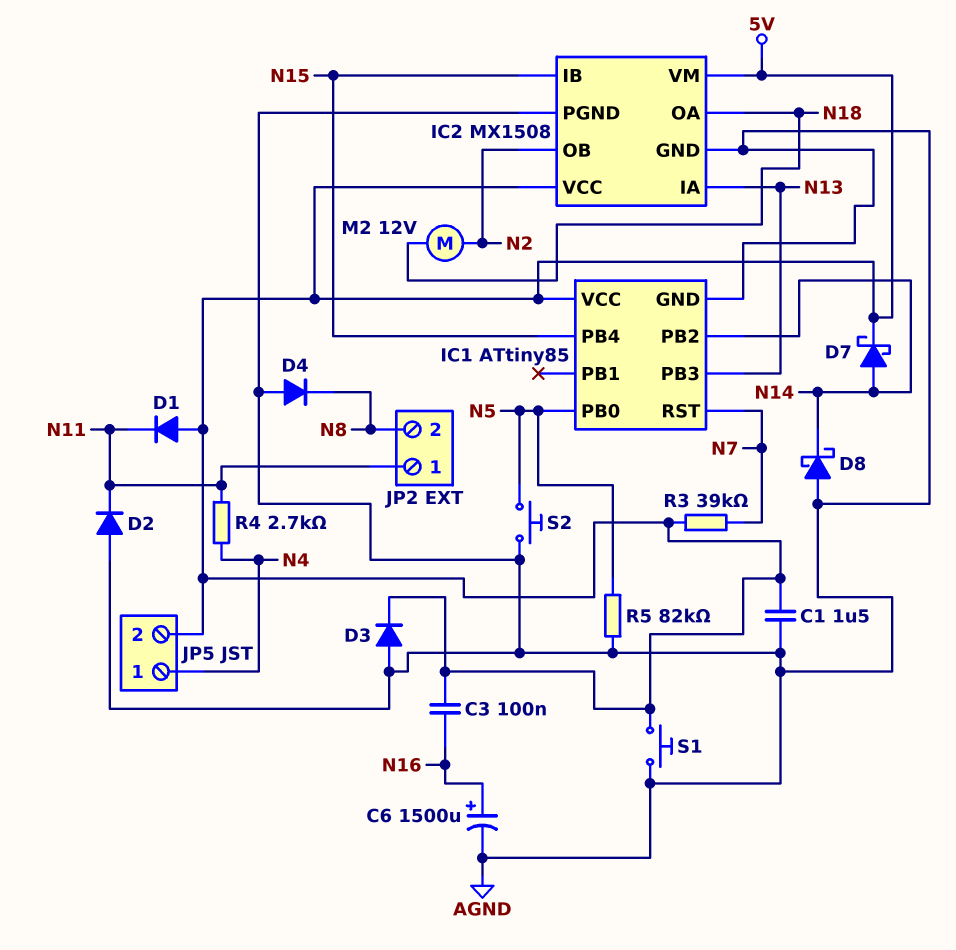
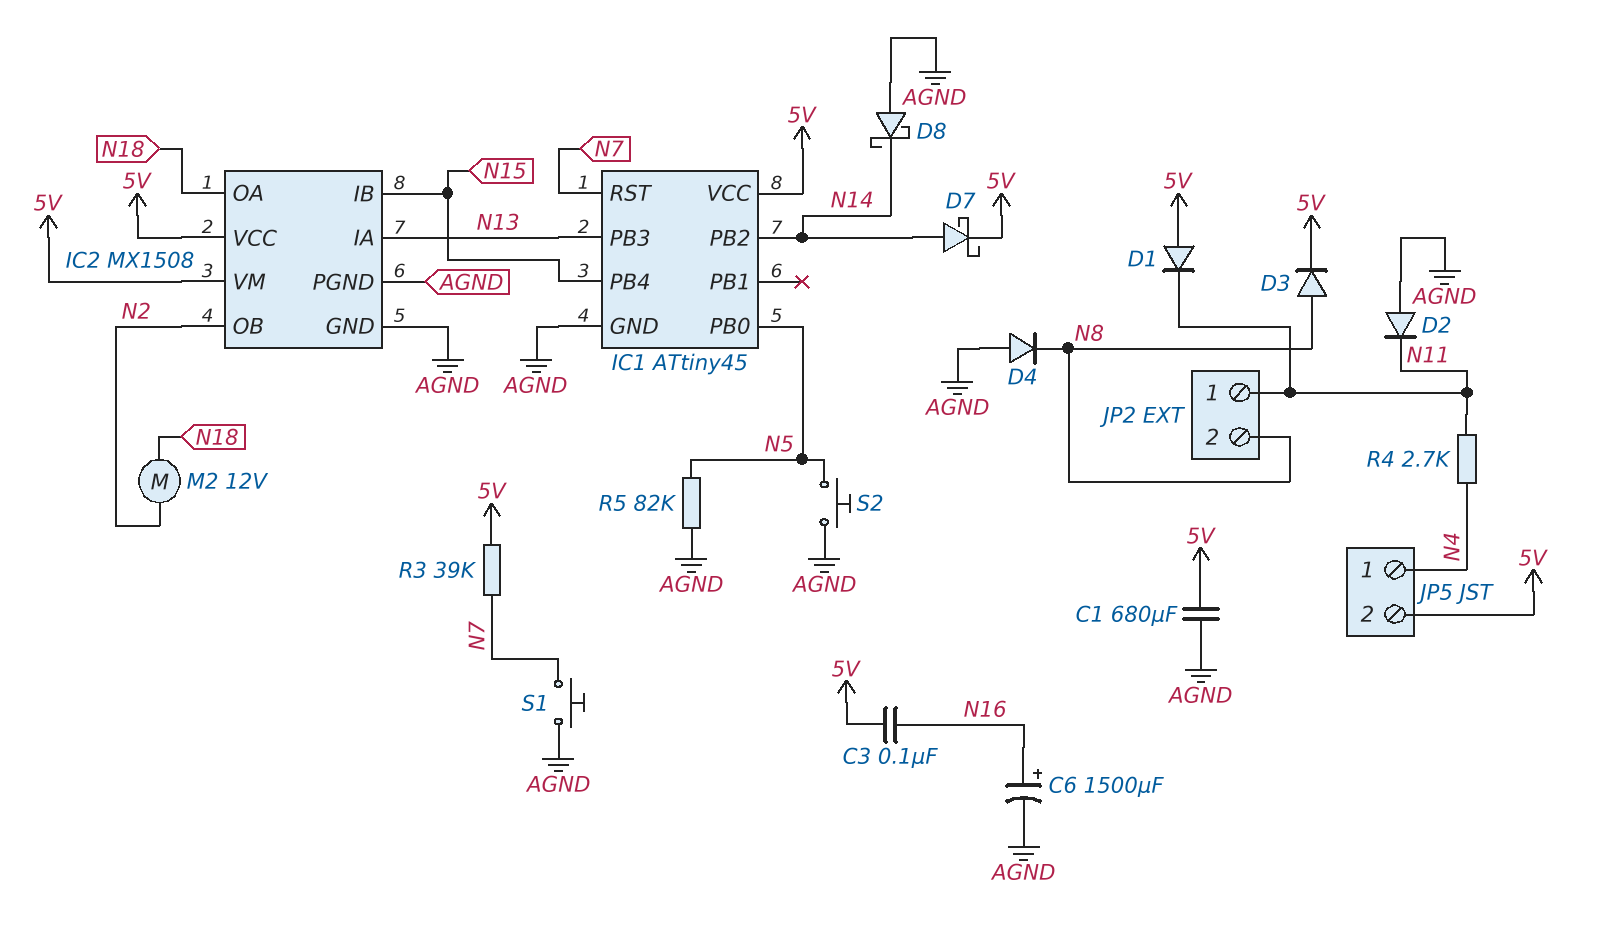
C1: 1.5uF (5V, AGND) -> 680uF (5V, AGND)
D3: diode (A AGND, K 5V) -> diode (A N8, K 5V)
IC1: ATtiny85 -> ATtiny45
S1: button (5V, AGND) -> button (AGND, N7)

